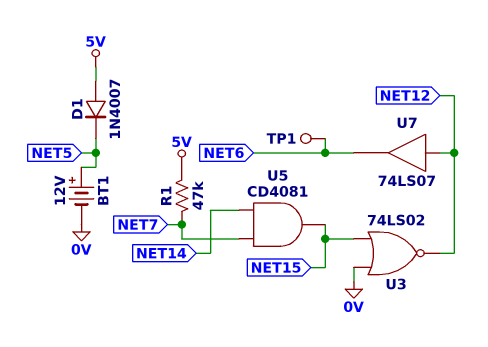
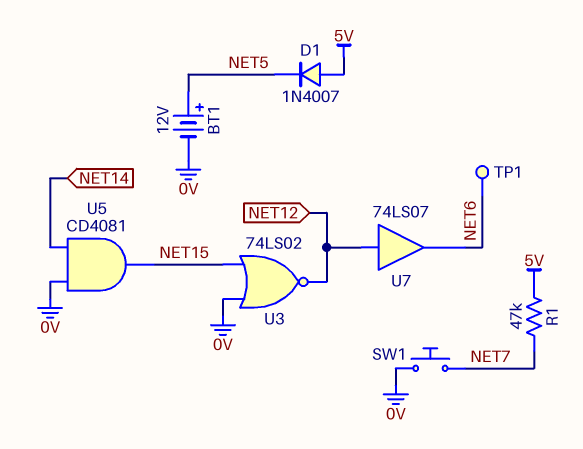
SW1: none -> button (0V, NET7)
U5: AND CD4081 (in NET7, in NET14, out NET15) -> AND CD4081 (in 0V, in NET14, out NET15)

